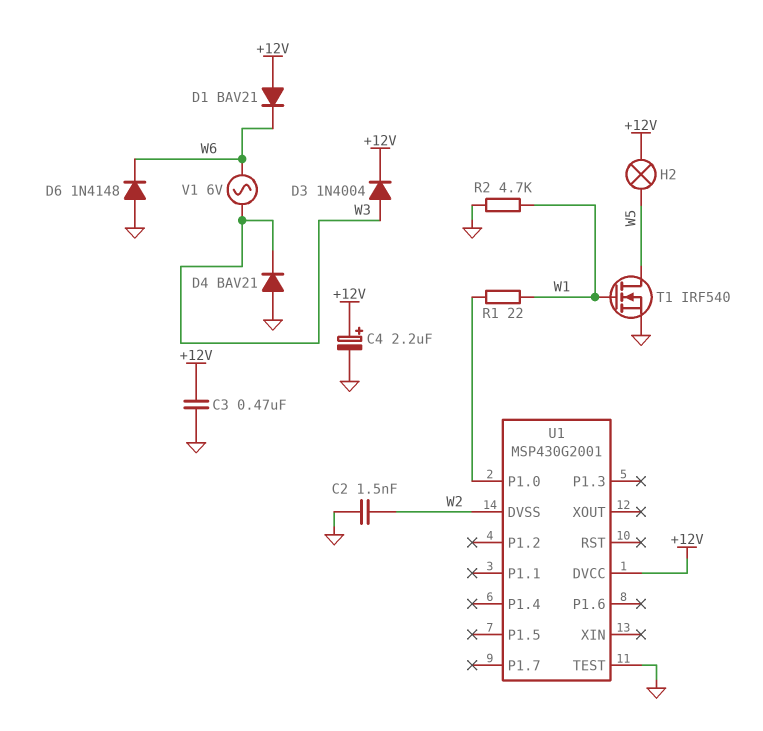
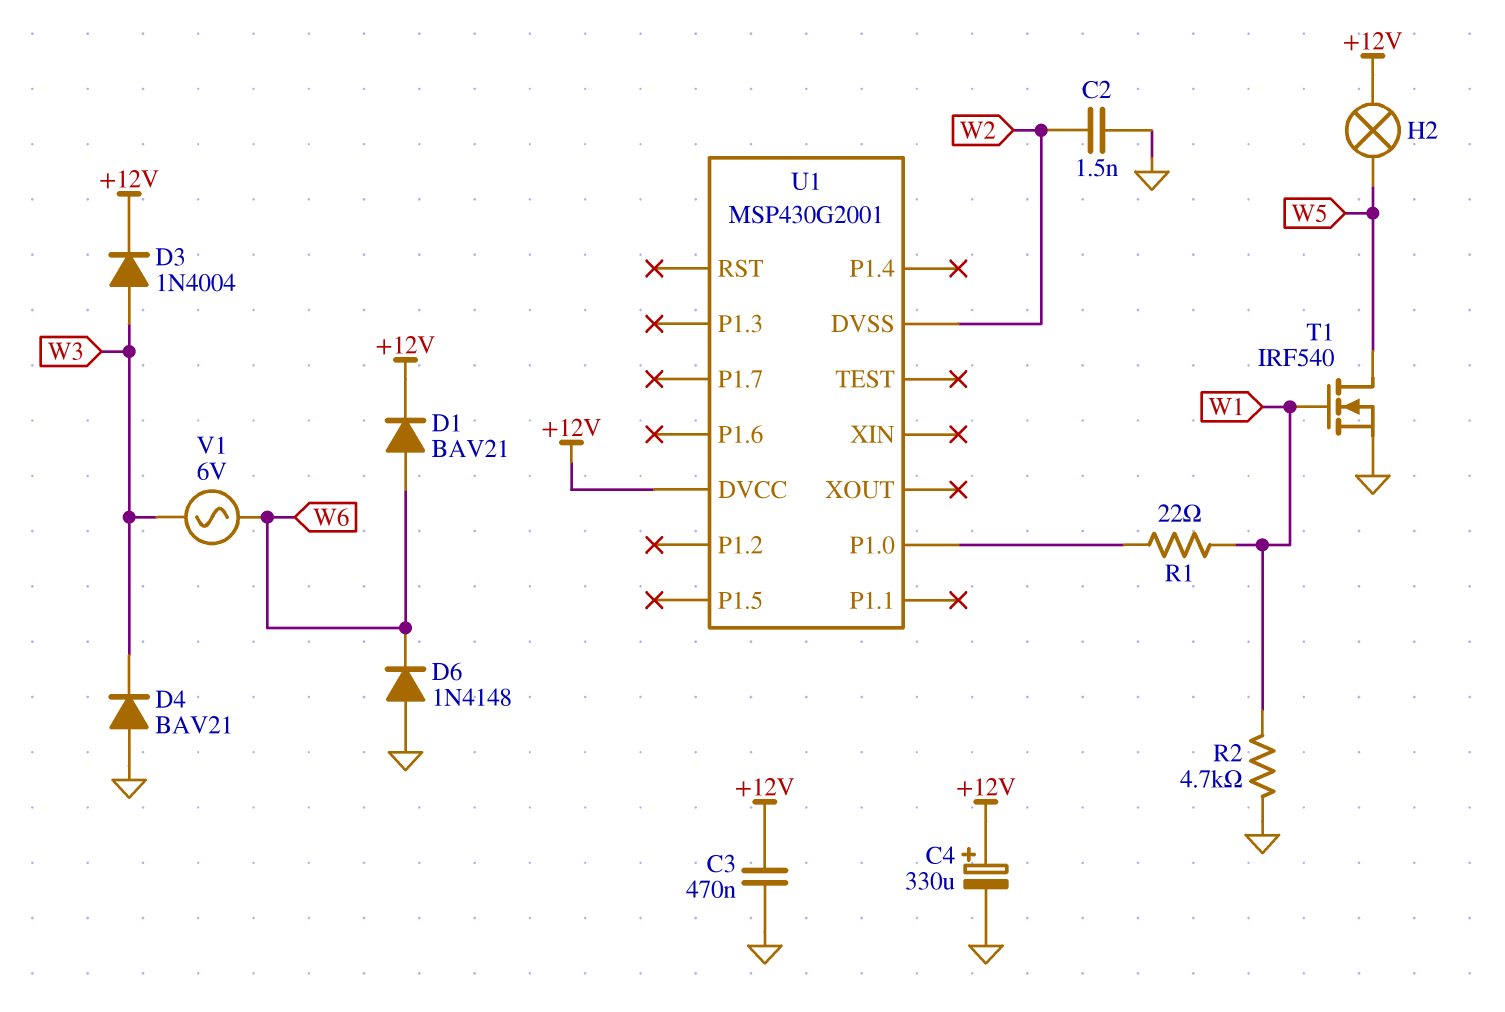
C4: 2.2uF (plus +12V, minus GND) -> 330uF (plus +12V, minus GND)
D1: diode BAV21 (A +12V, K W6) -> diode BAV21 (A W6, K +12V)
U1 pin TEST: GND -> none

